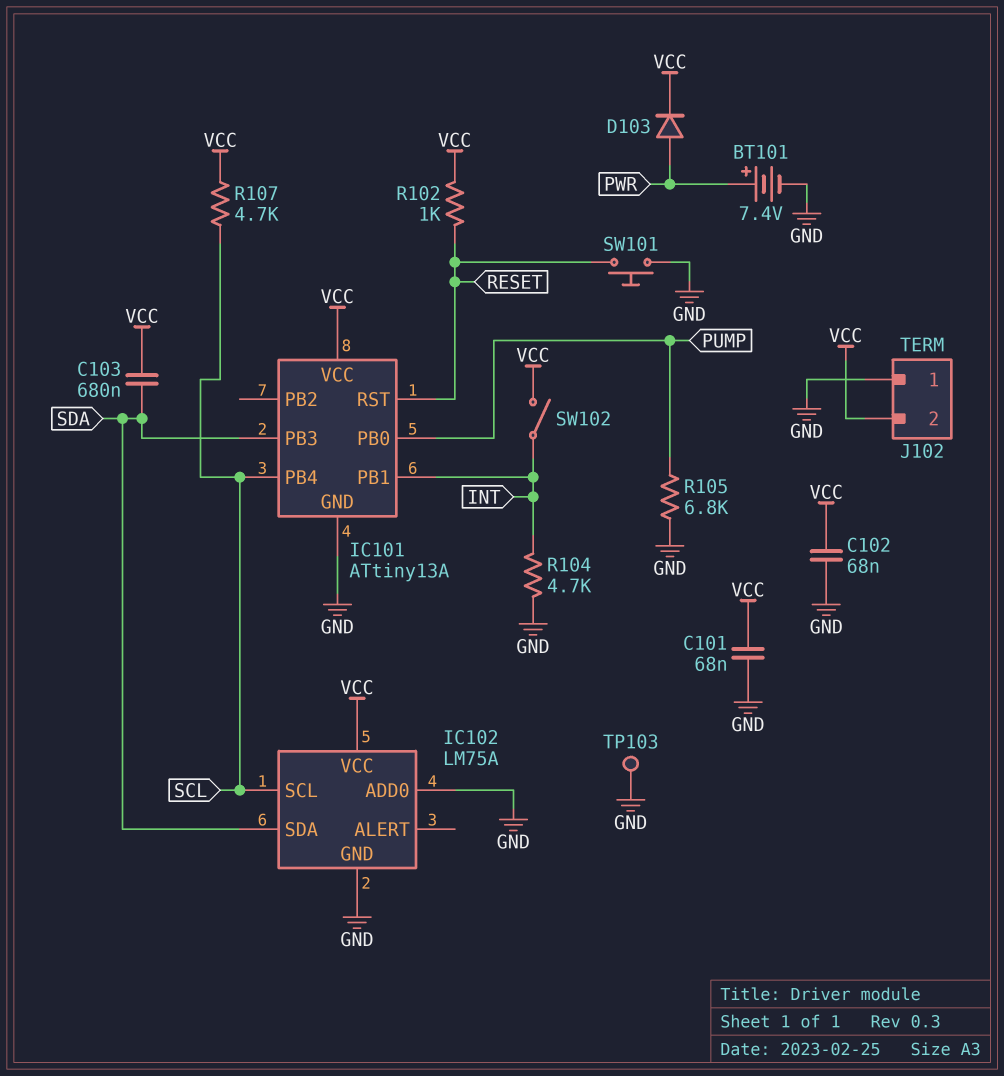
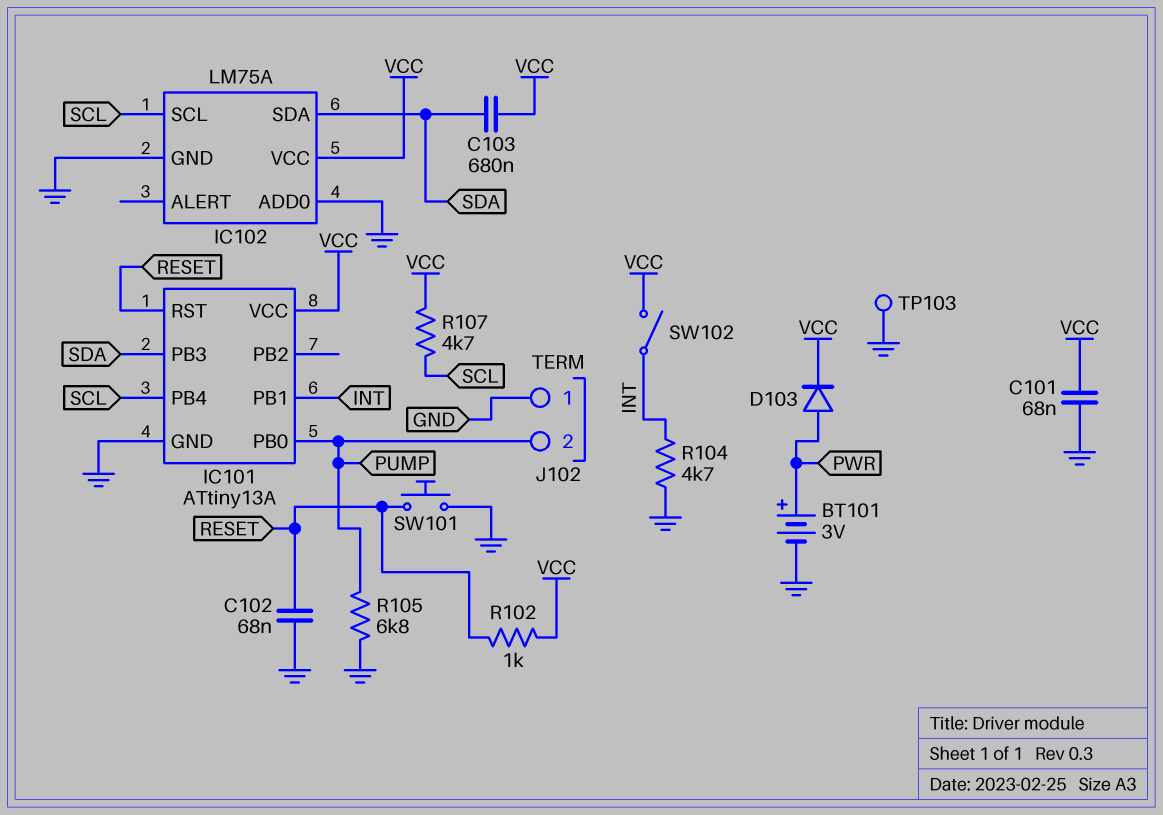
BT101: 7.4V (plus PWR, minus GND) -> 3V (plus PWR, minus GND)
C102: 68nF (GND, VCC) -> 68nF (GND, RESET)
J102 pin 2: VCC -> PUMP

